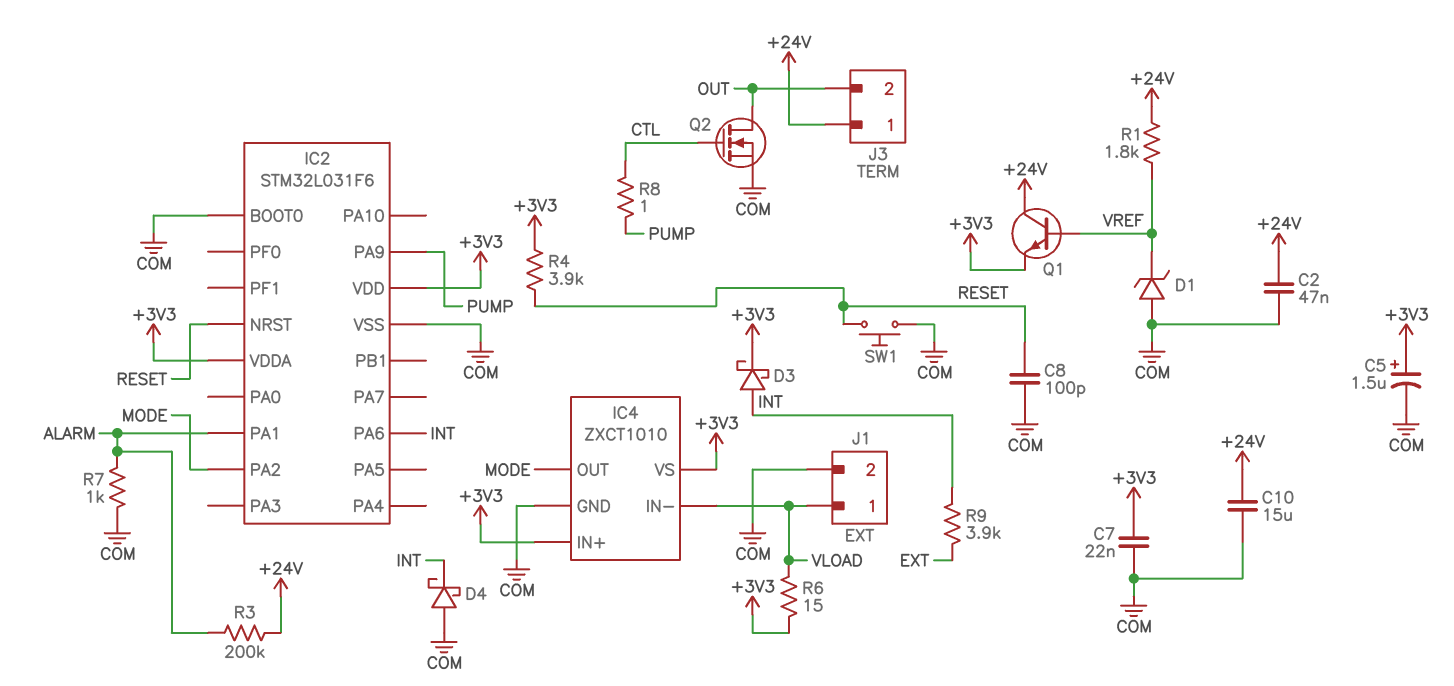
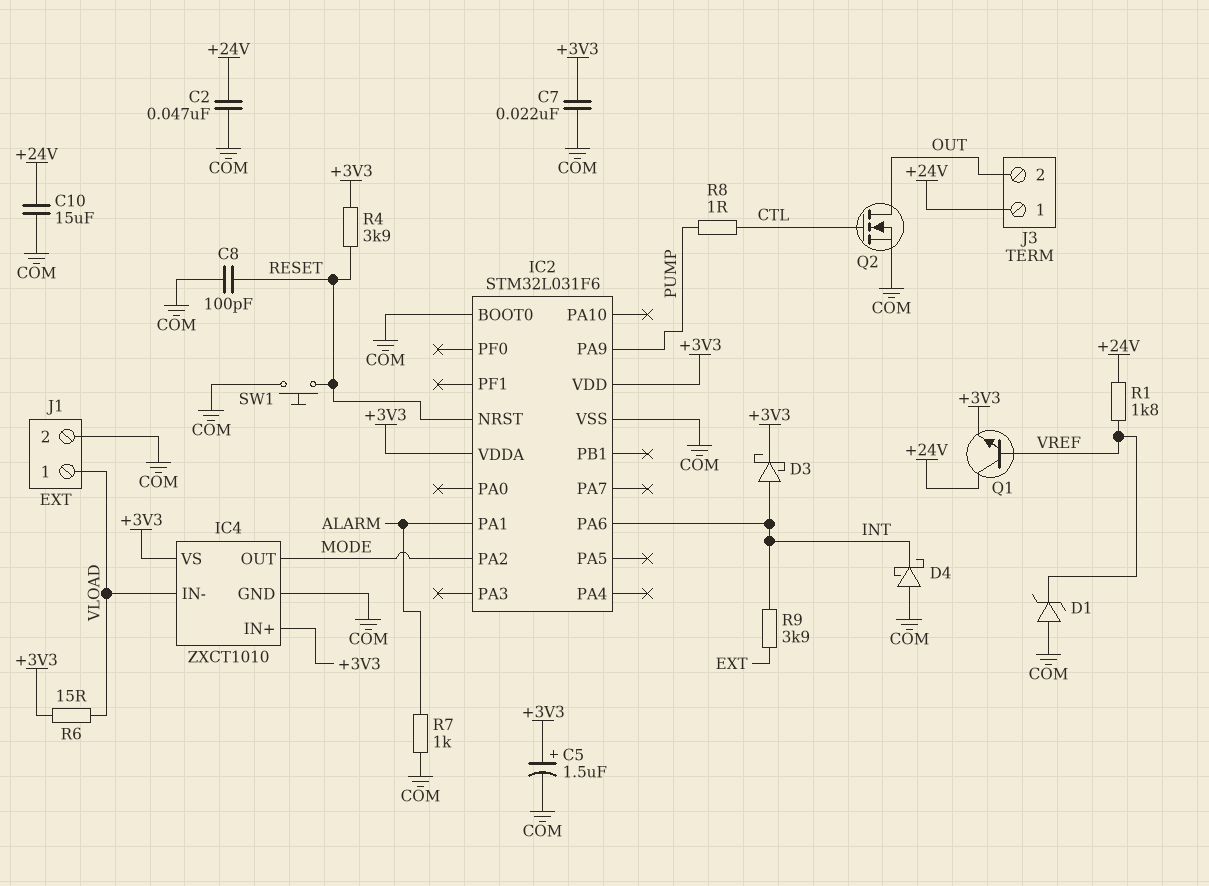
R3: 200k (+24V, ALARM) -> none

